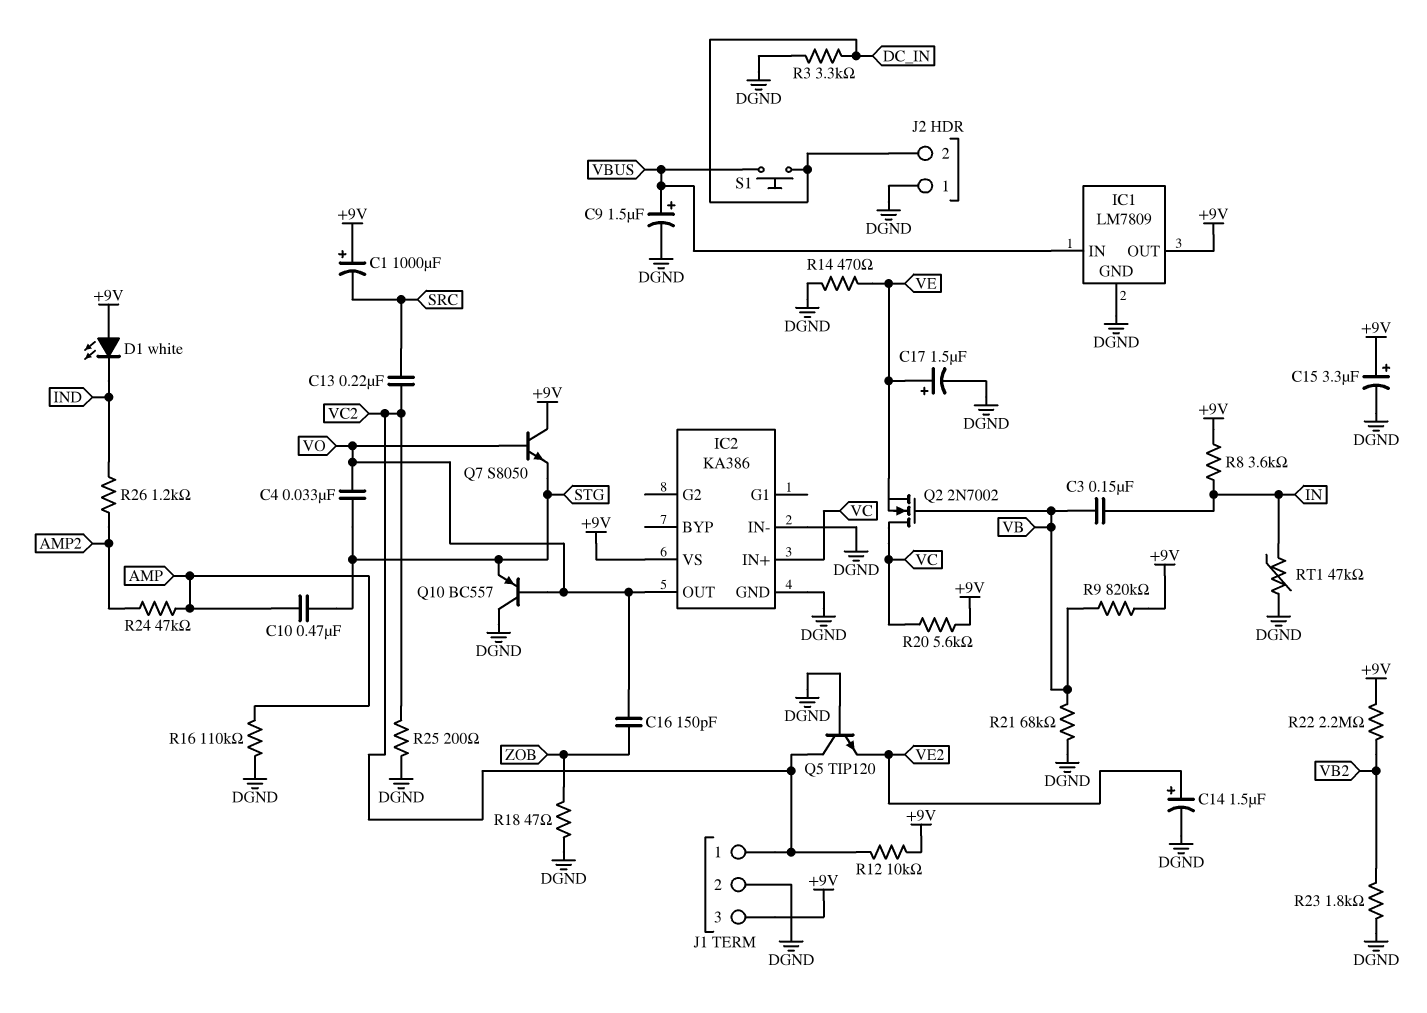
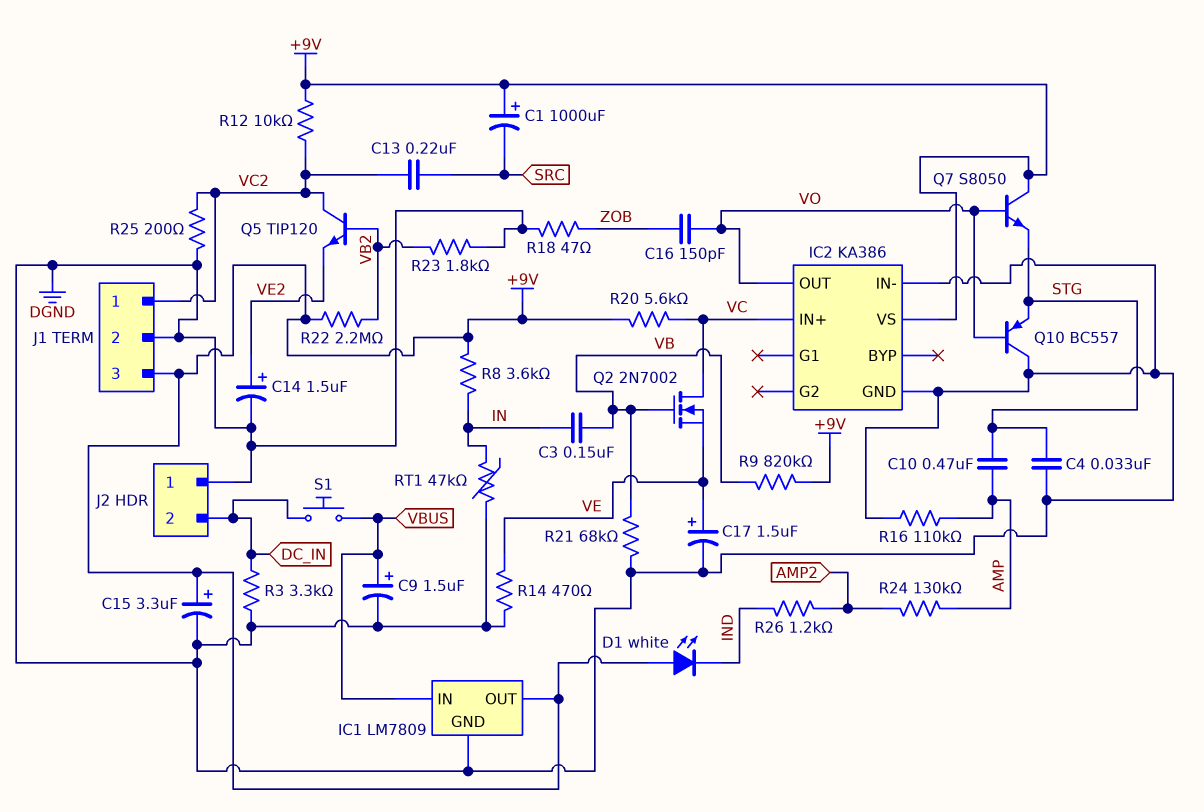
C4: 33nF (STG, VO) -> 33nF (DGND, STG)
Q5: NPN TIP120 (B DGND, C VC2, E VE2) -> NPN TIP120 (B VB2, C VC2, E VE2)
R24: 47k (AMP, AMP2) -> 130k (AMP, AMP2)

